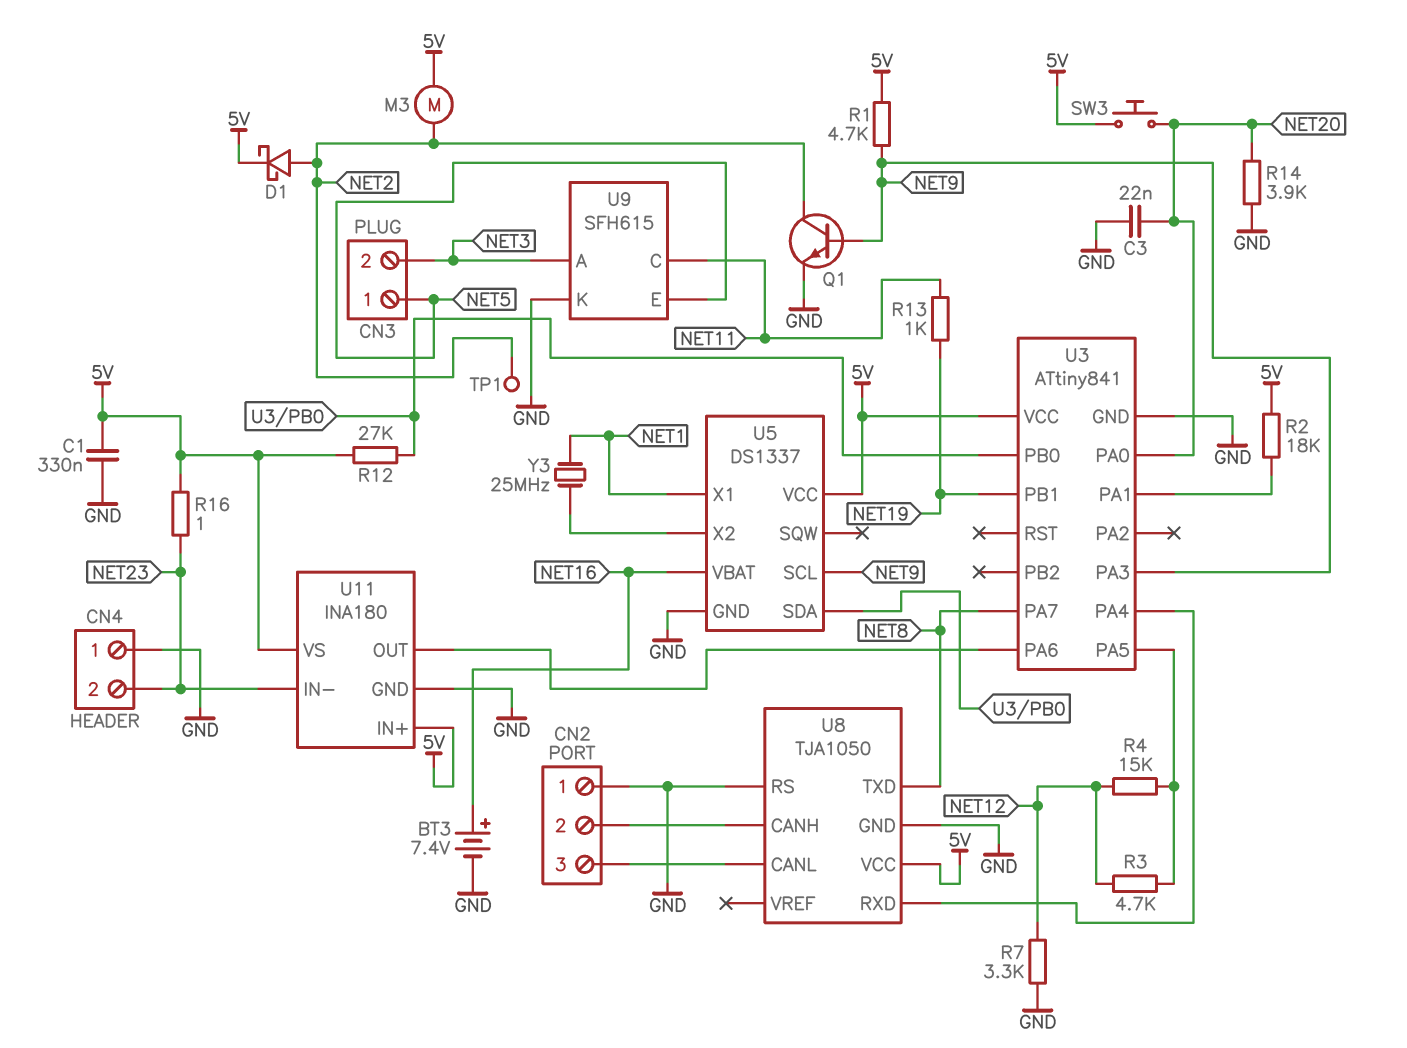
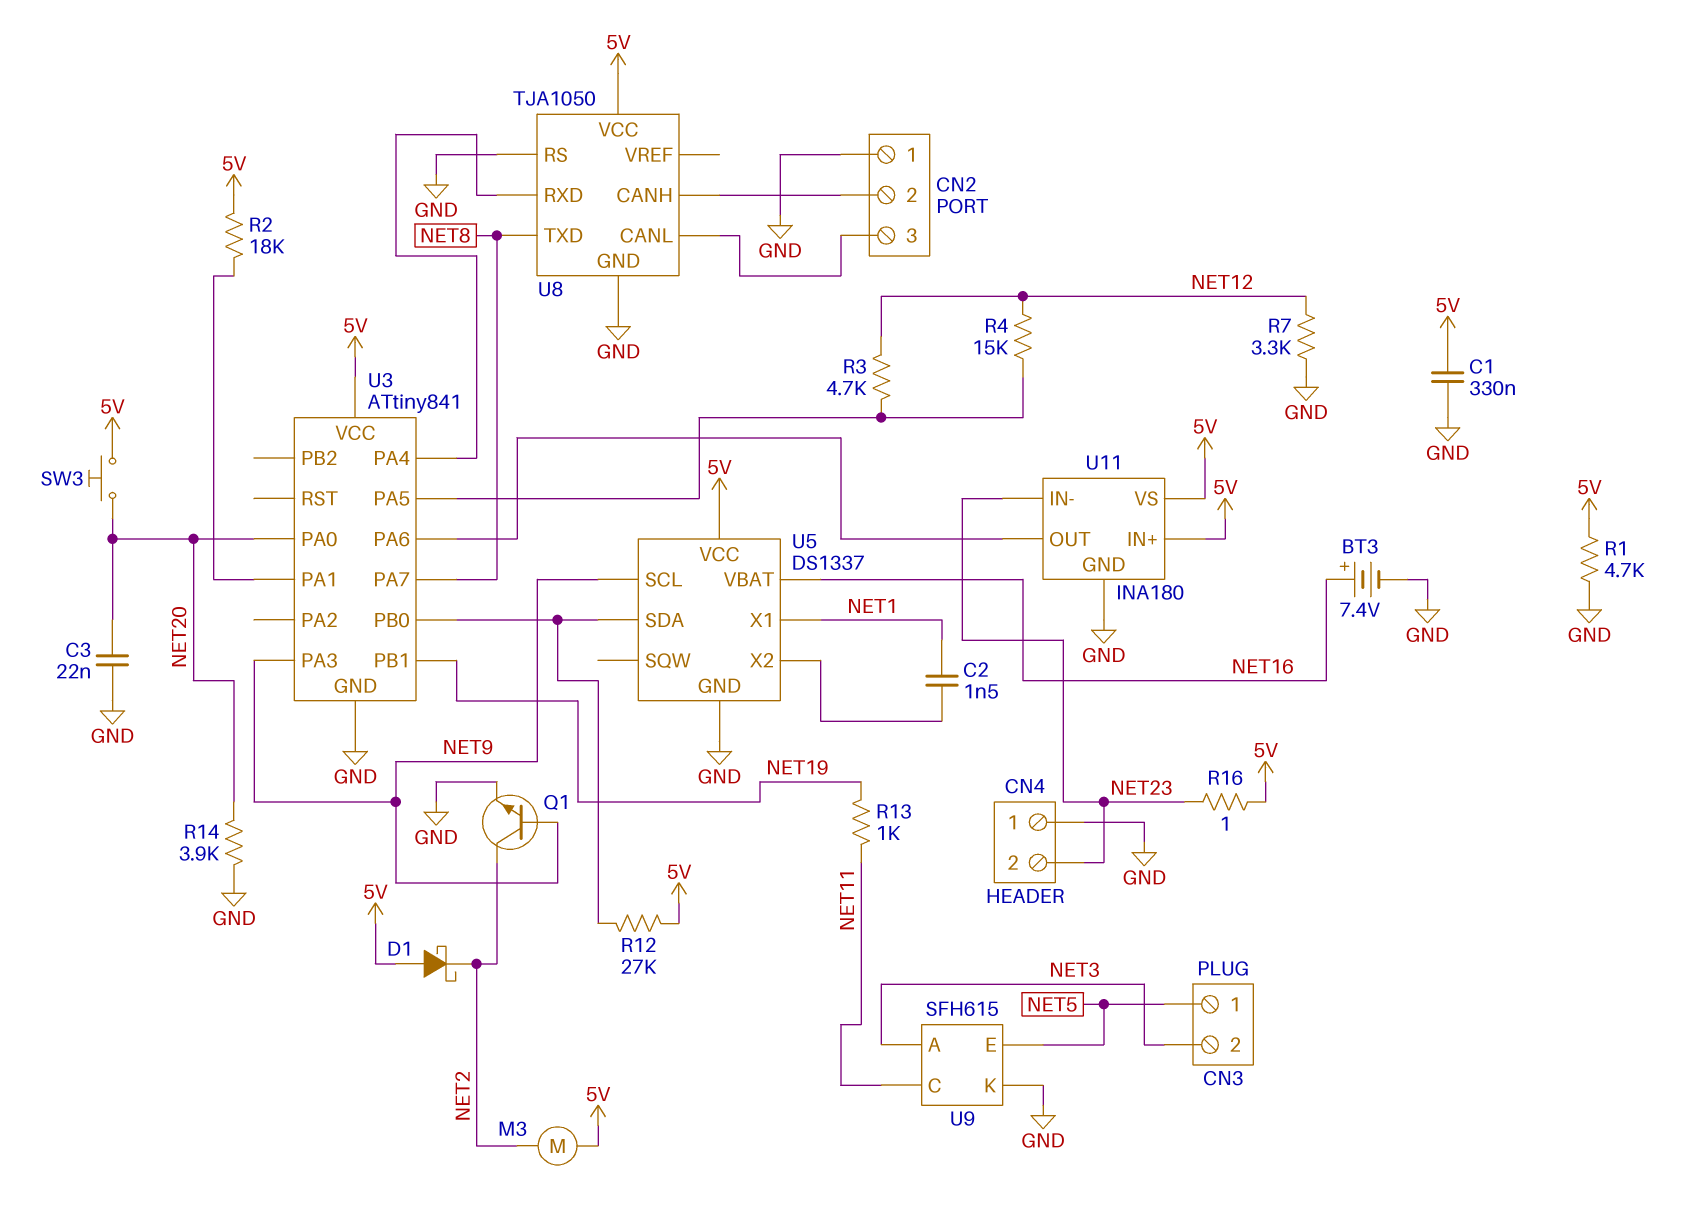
C2: none -> 1.5nF (NET1, U5/X2)
D1: schottky (A NET2, K 5V) -> schottky (A 5V, K NET2)
R1: 4.7k (5V, NET9) -> 4.7k (5V, GND)
TP1: test point (NET2) -> none
Y3: 25MHz (NET1, U5/X2) -> none

